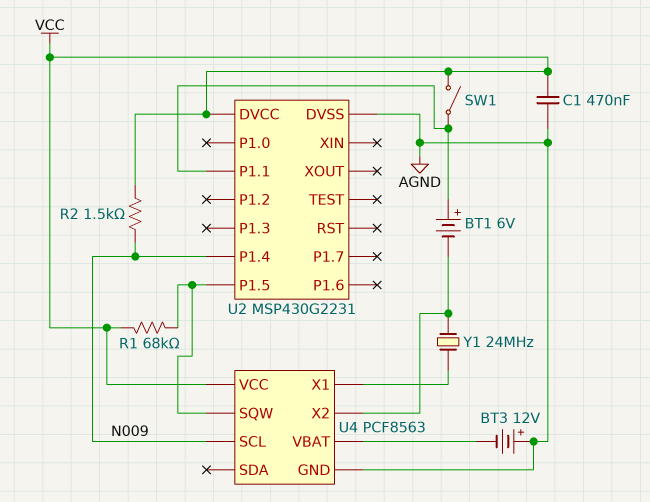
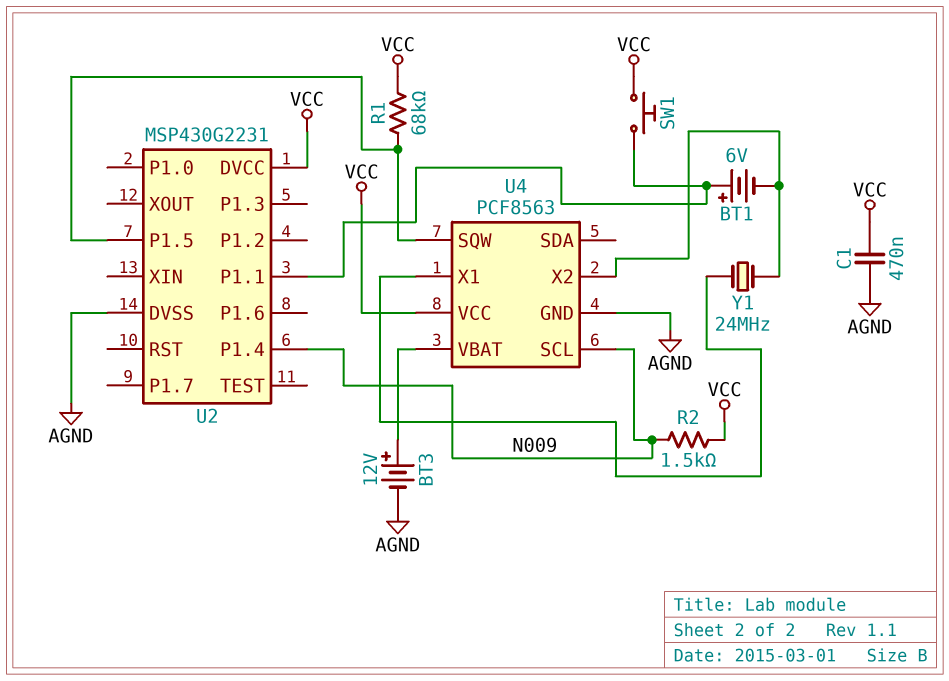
BT3: 12V (plus AGND, minus U4/VBAT) -> 12V (plus U4/VBAT, minus AGND)
SW1: switch (U2/P1.1, VCC) -> button (U2/P1.1, VCC)

